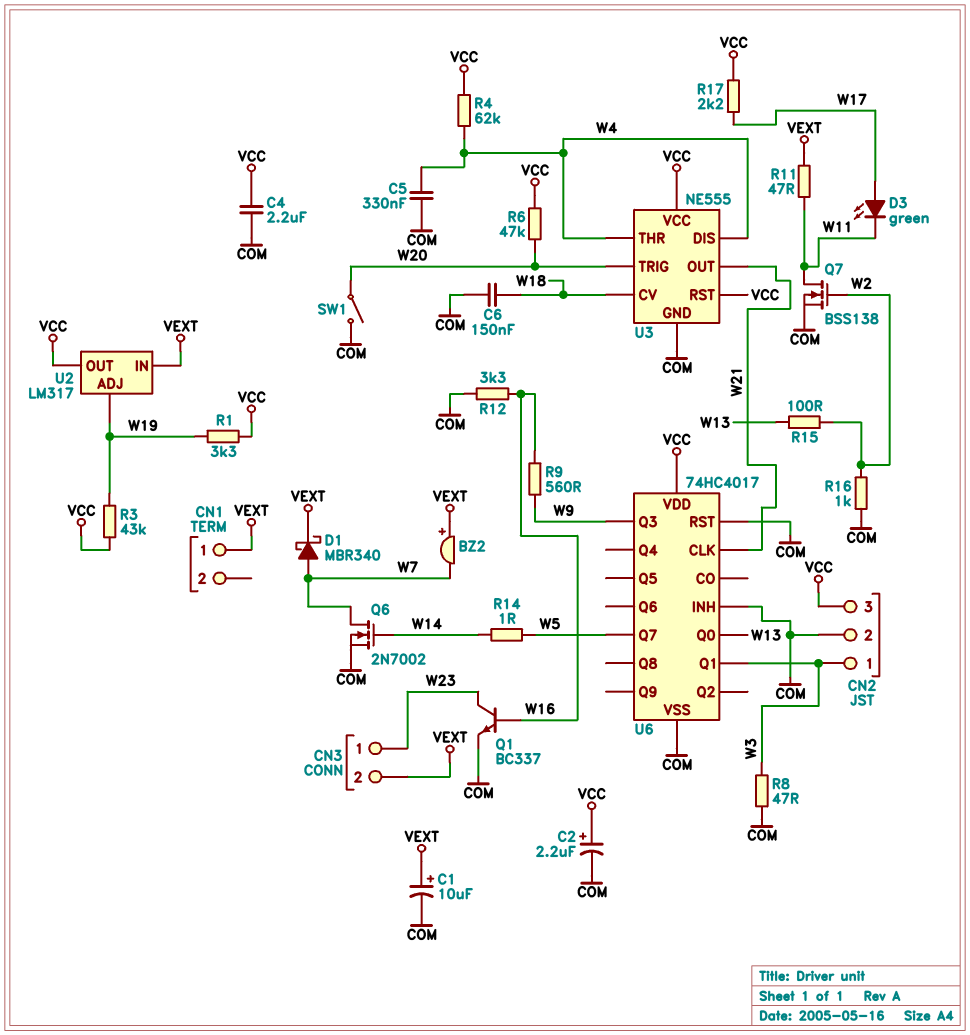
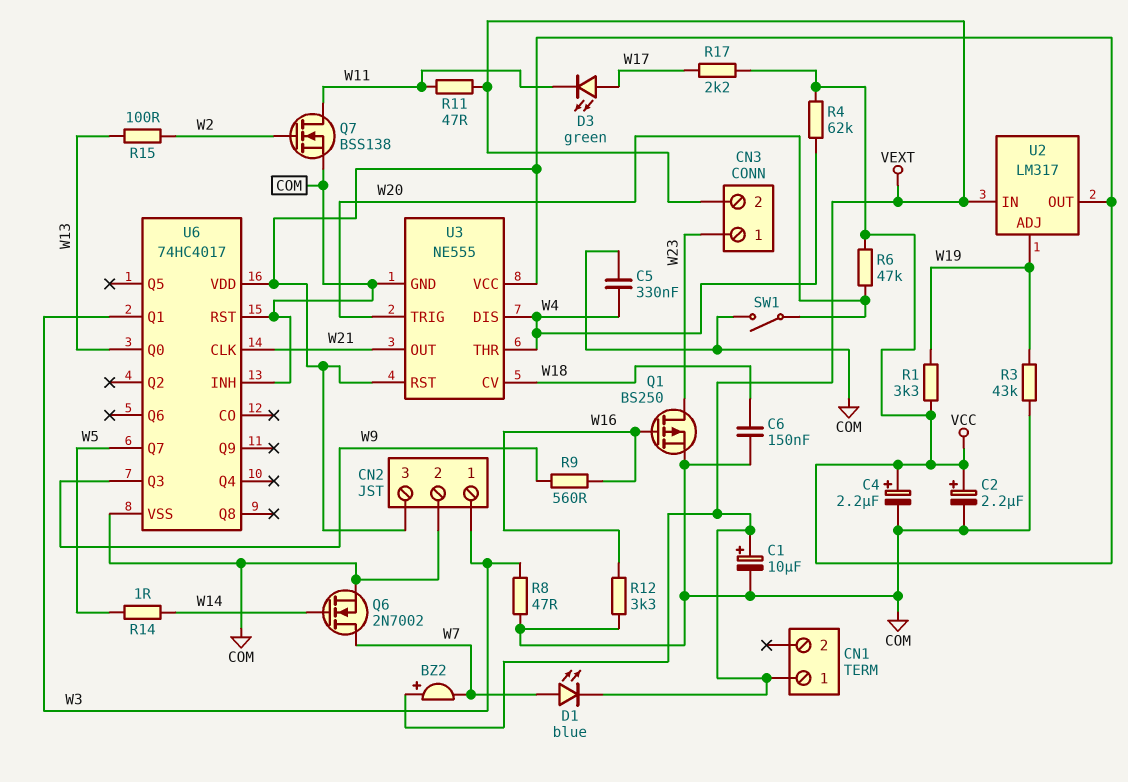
C4: 2.2uF (COM, VCC) -> 2.2uF (plus VCC, minus COM)
D1: schottky MBR340 (A W7, K VEXT) -> LED blue (A W7, K VEXT)
Q1: NPN BC337 (B W16, C W23, E COM) -> PMOS BS250 (G W16, D W23, S COM)
R3: 43k (VCC, W19) -> 43k (COM, W19)
R16: 1k (COM, W2) -> none

